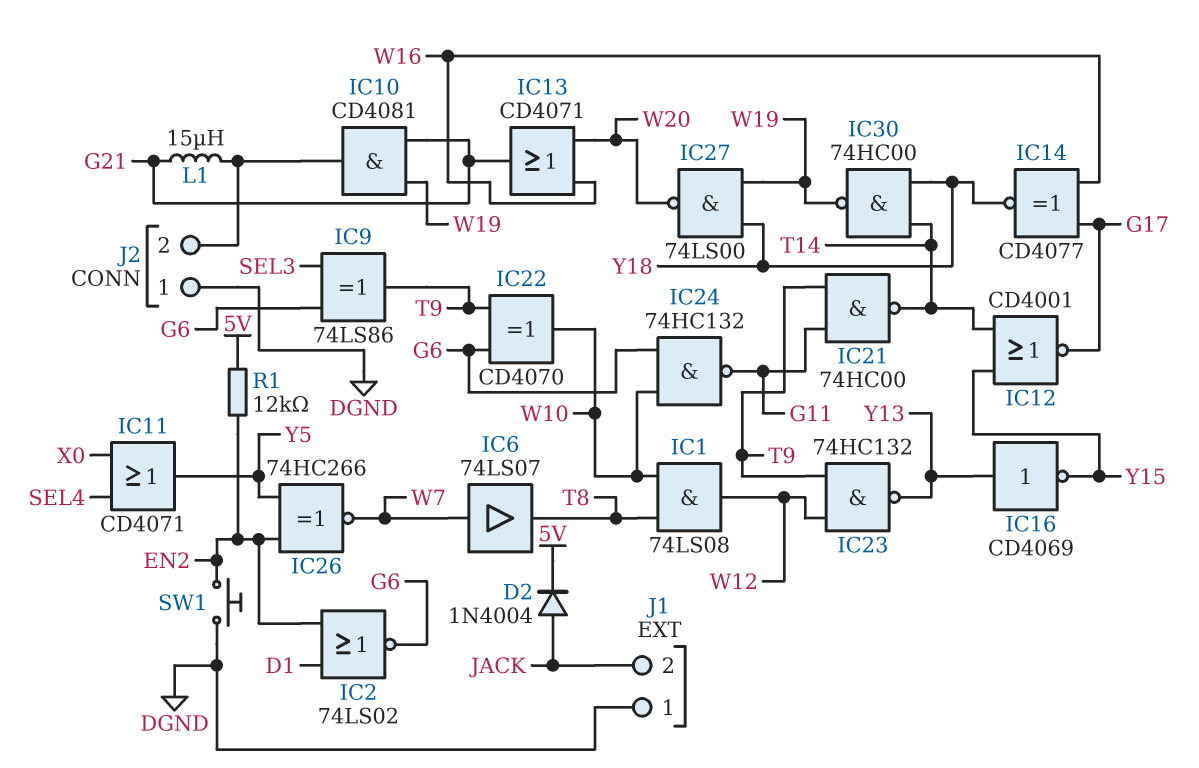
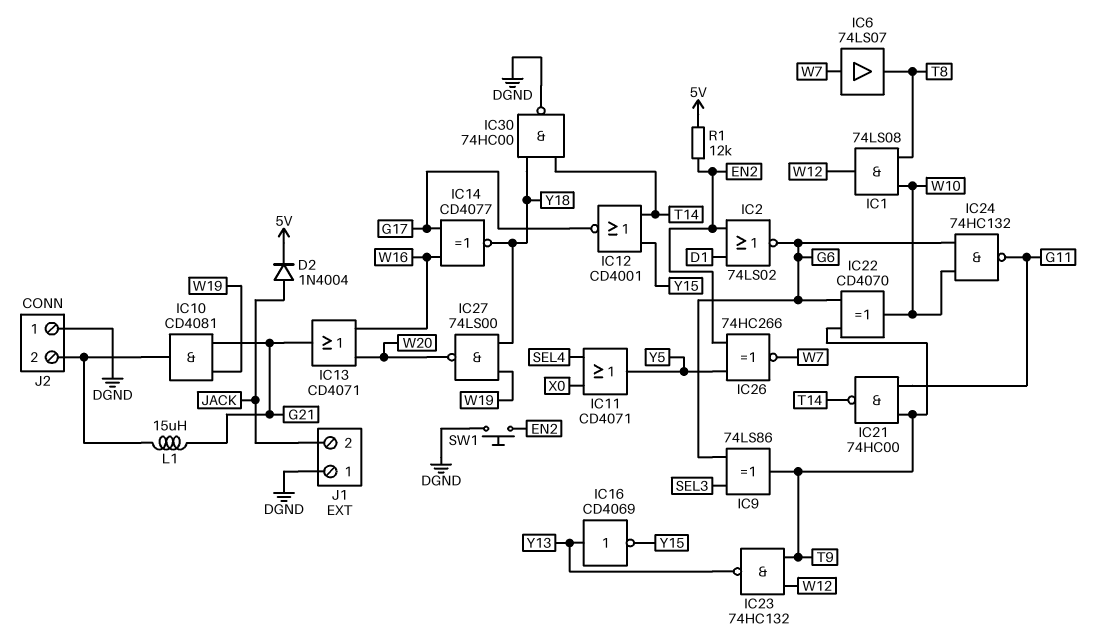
IC30: NAND 74HC00 (in T14, in Y18, out W19) -> NAND 74HC00 (in T14, in Y18, out DGND)

